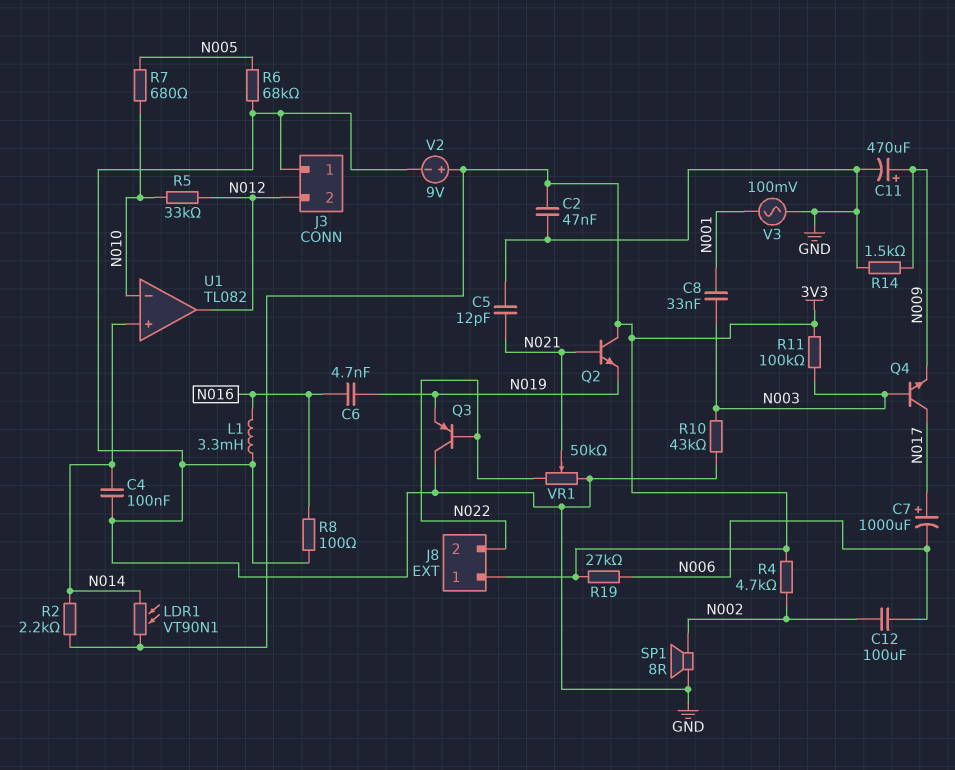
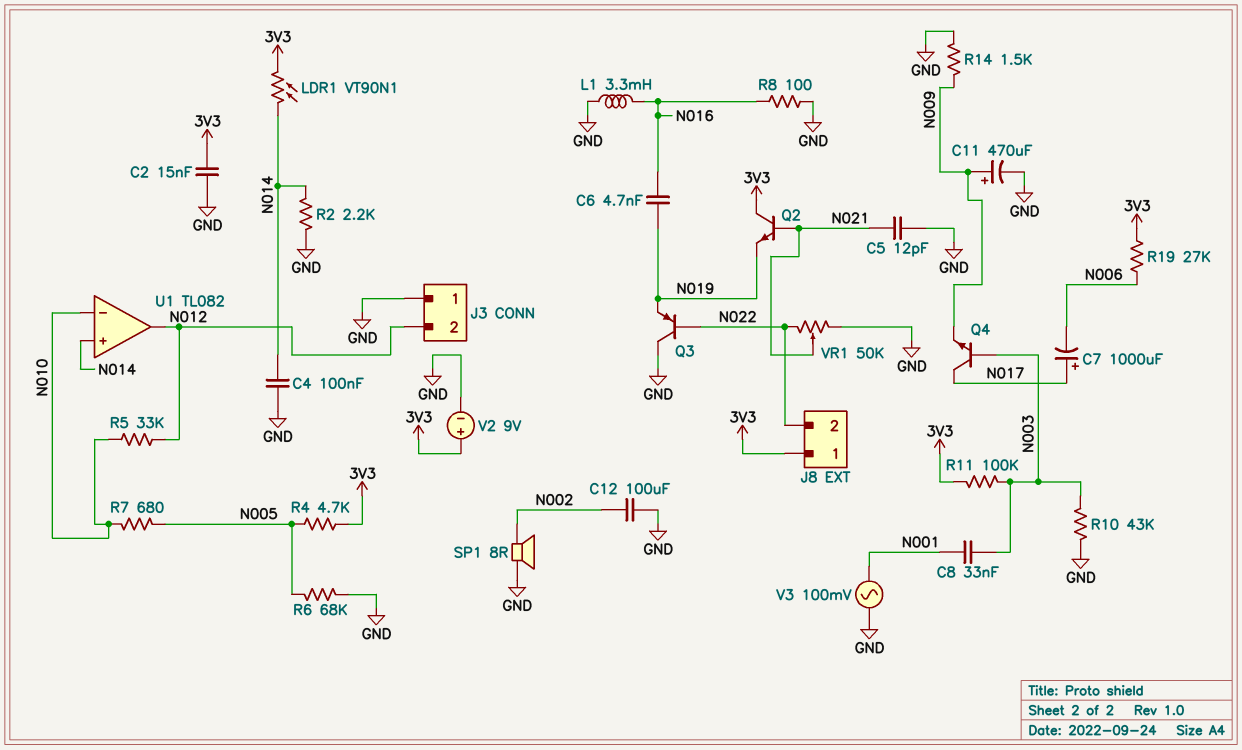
C2: 47nF (3V3, GND) -> 15nF (3V3, GND)
C12: 100uF (N002, N006) -> 100uF (GND, N002)
R2: 2.2k (3V3, N014) -> 2.2k (GND, N014)
R4: 4.7k (3V3, N002) -> 4.7k (3V3, N005)

